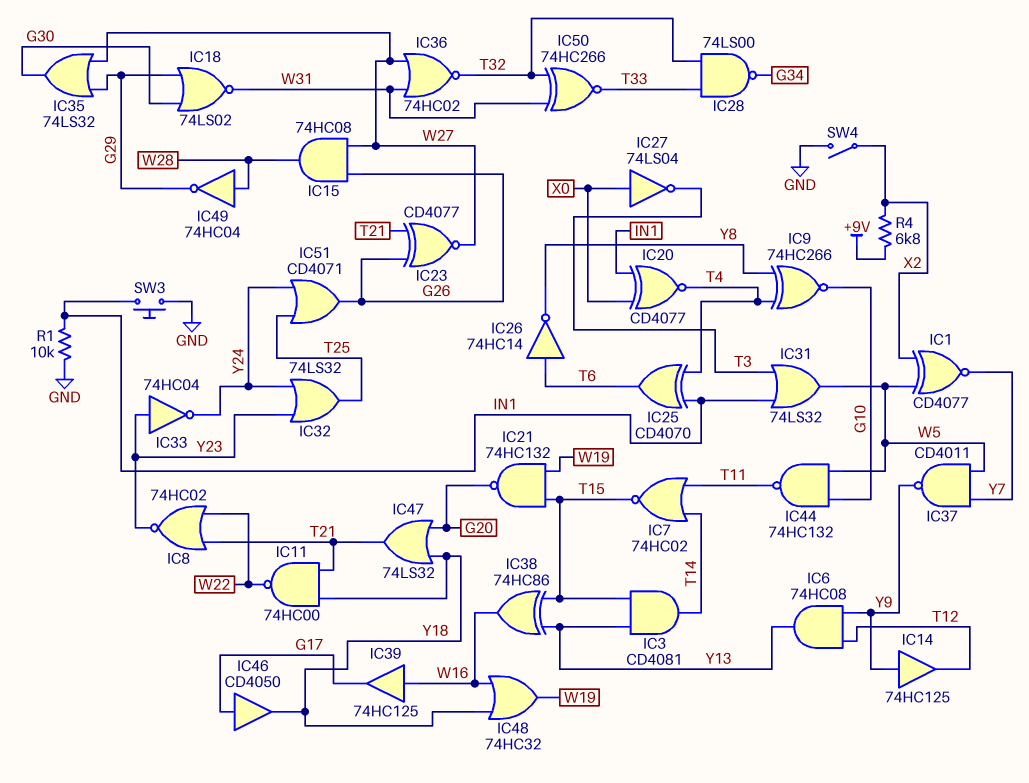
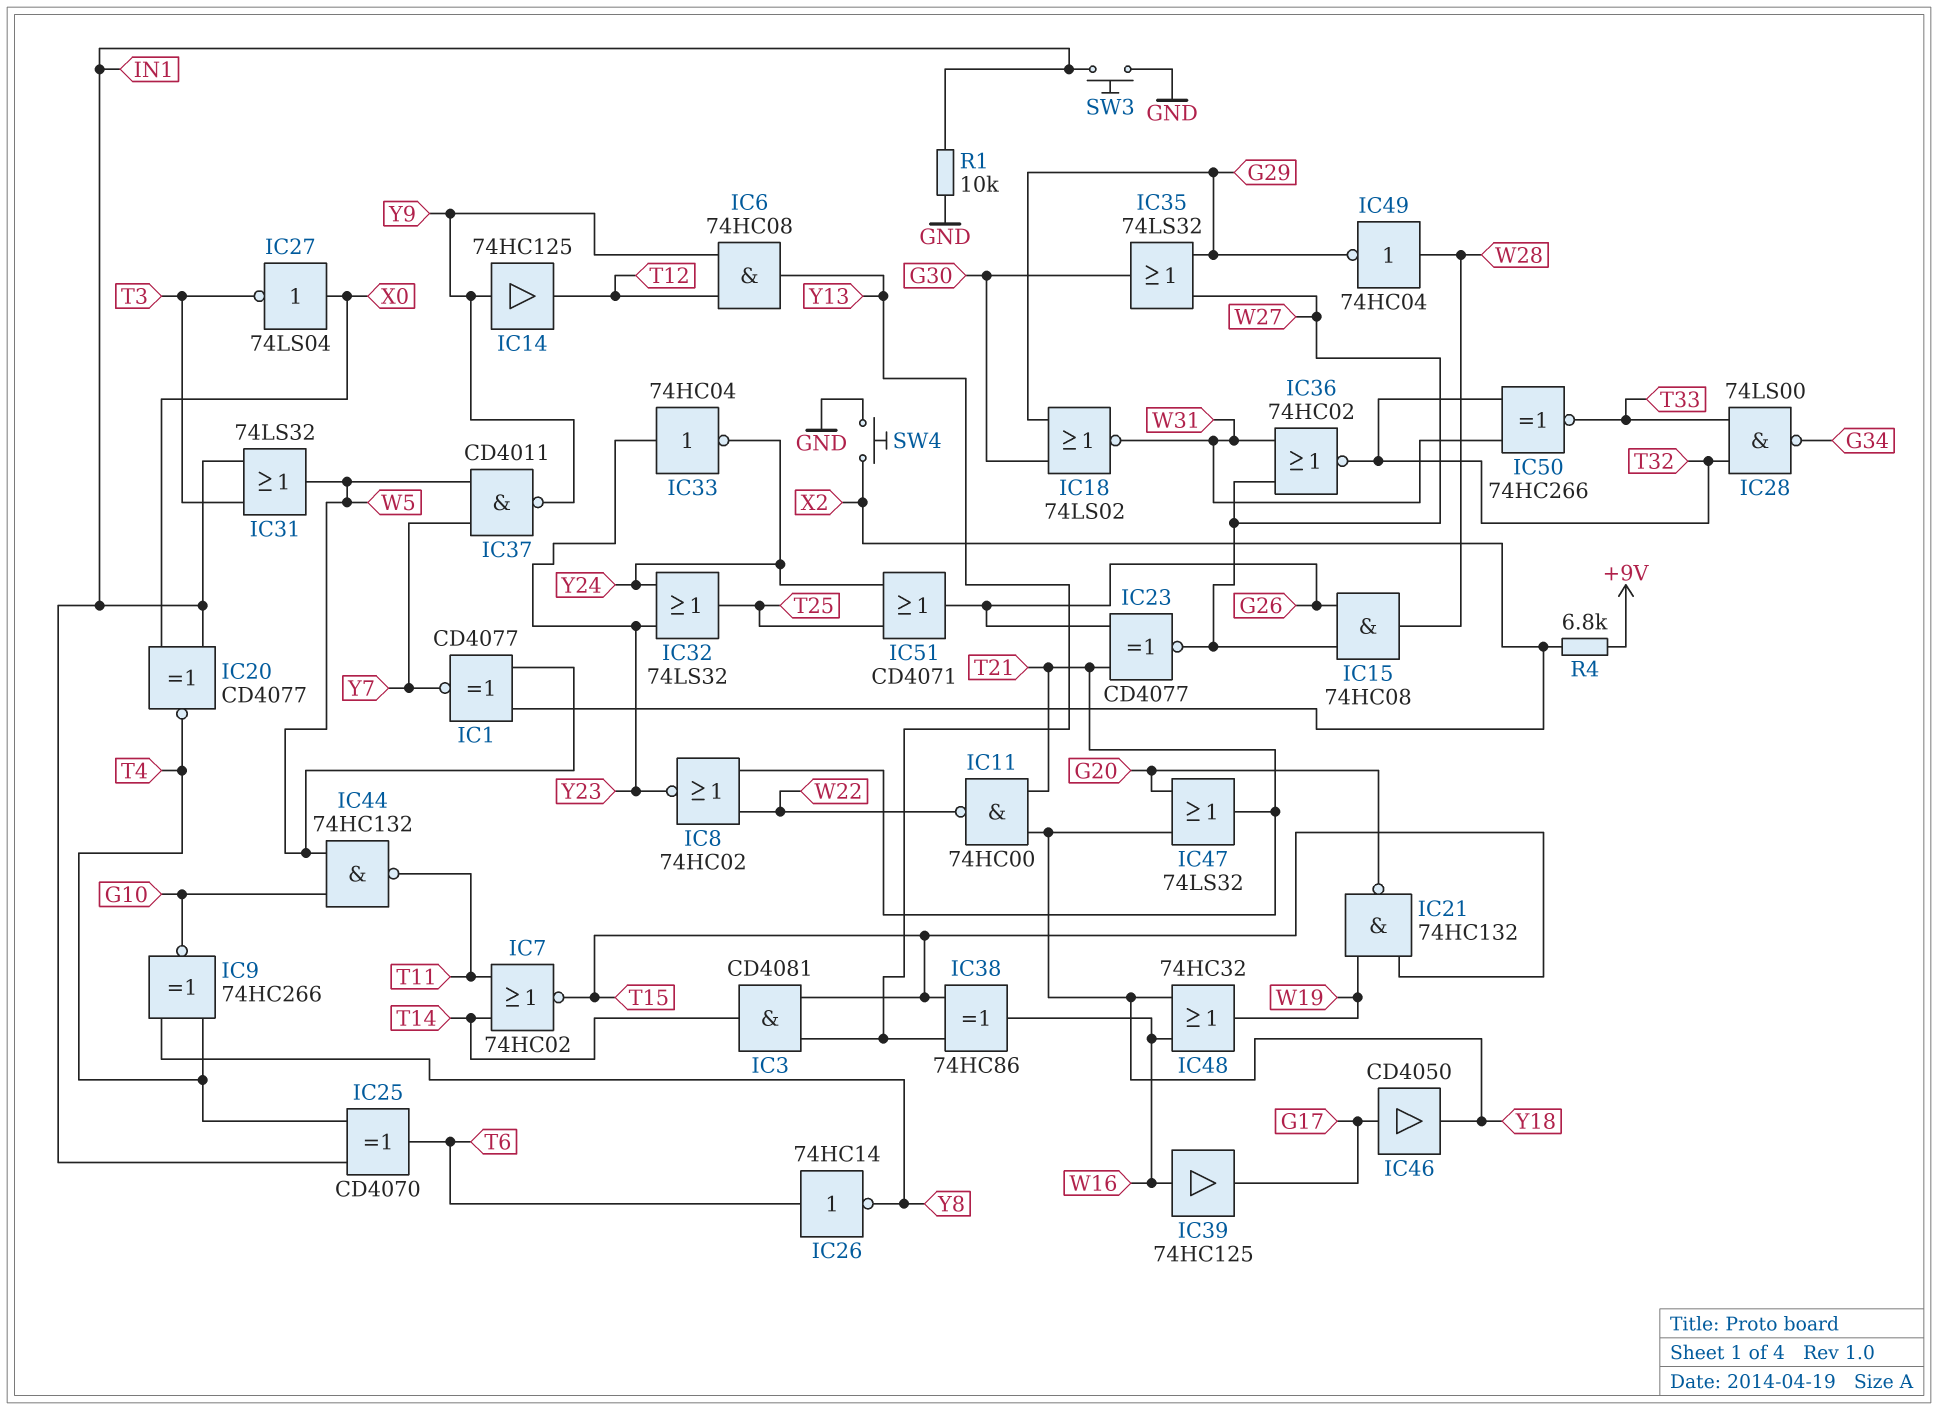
SW4: switch (GND, X2) -> button (GND, X2)

